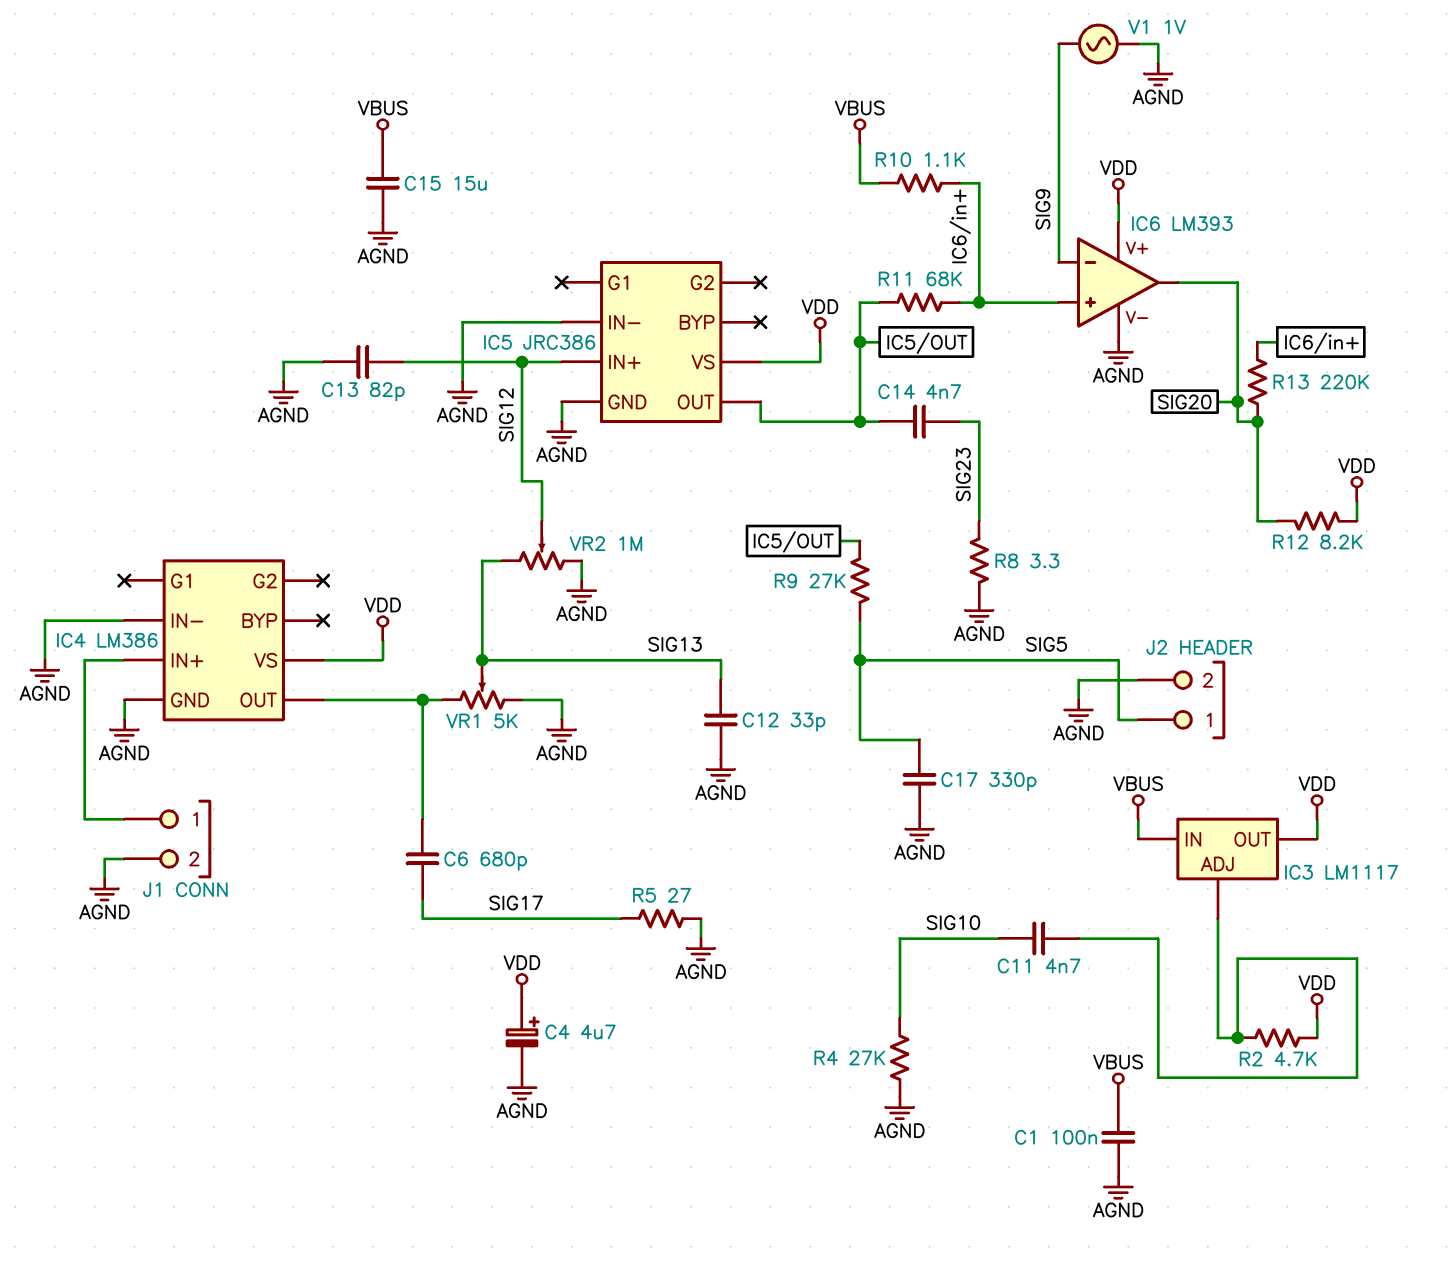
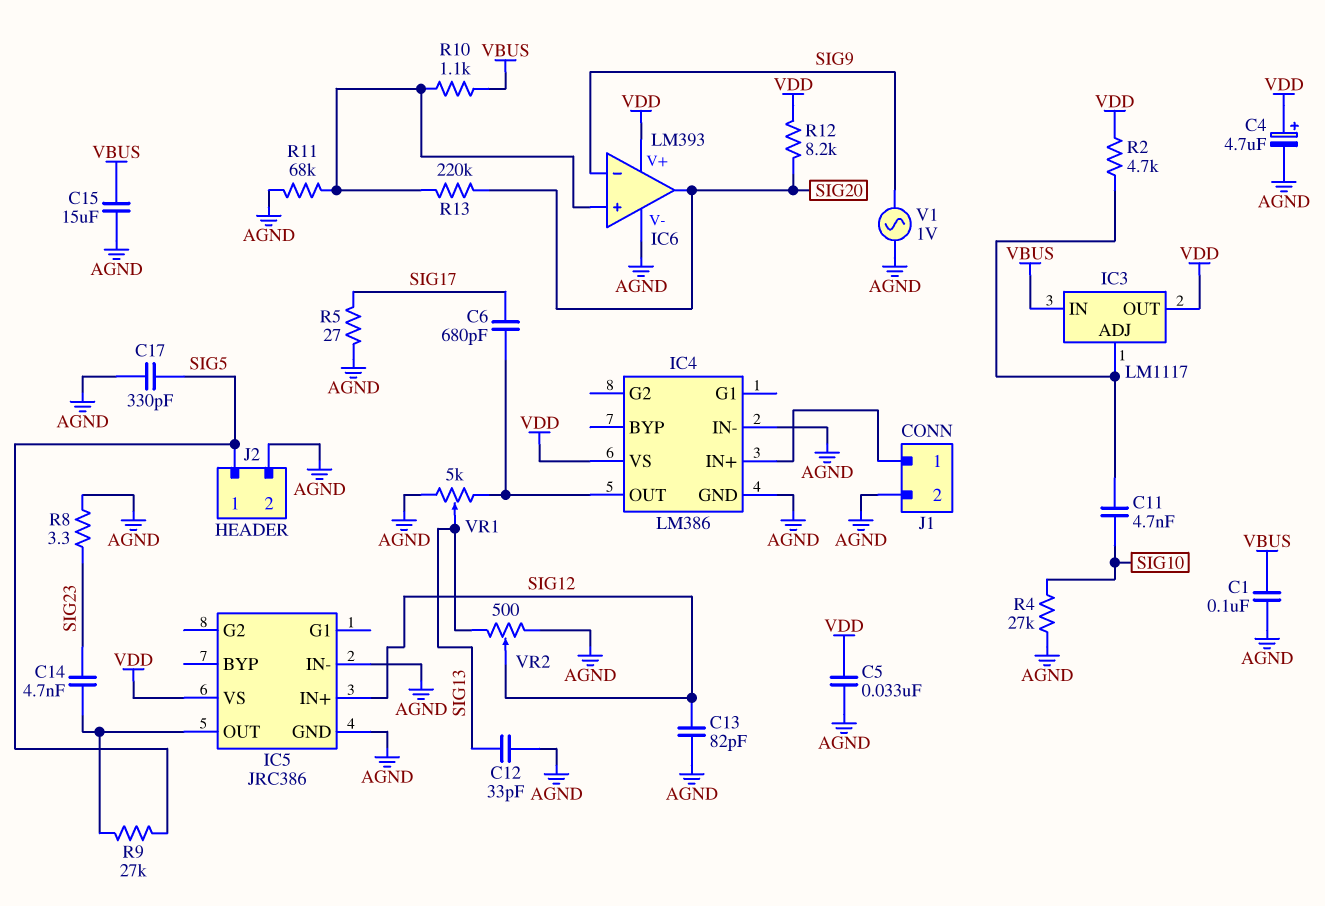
C5: none -> 33nF (AGND, VDD)
R11: 68k (IC5/OUT, IC6/in+) -> 68k (AGND, IC6/in+)
VR2: 1M (AGND, SIG13, wiper SIG12) -> 500 (AGND, SIG13, wiper SIG12)

